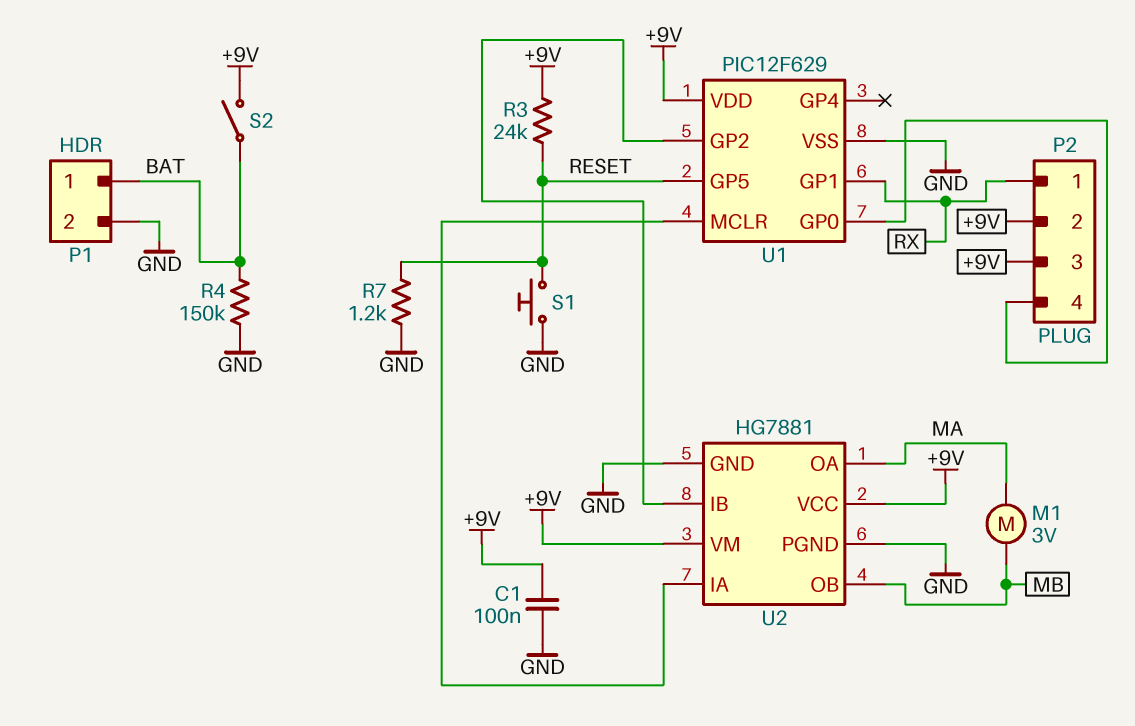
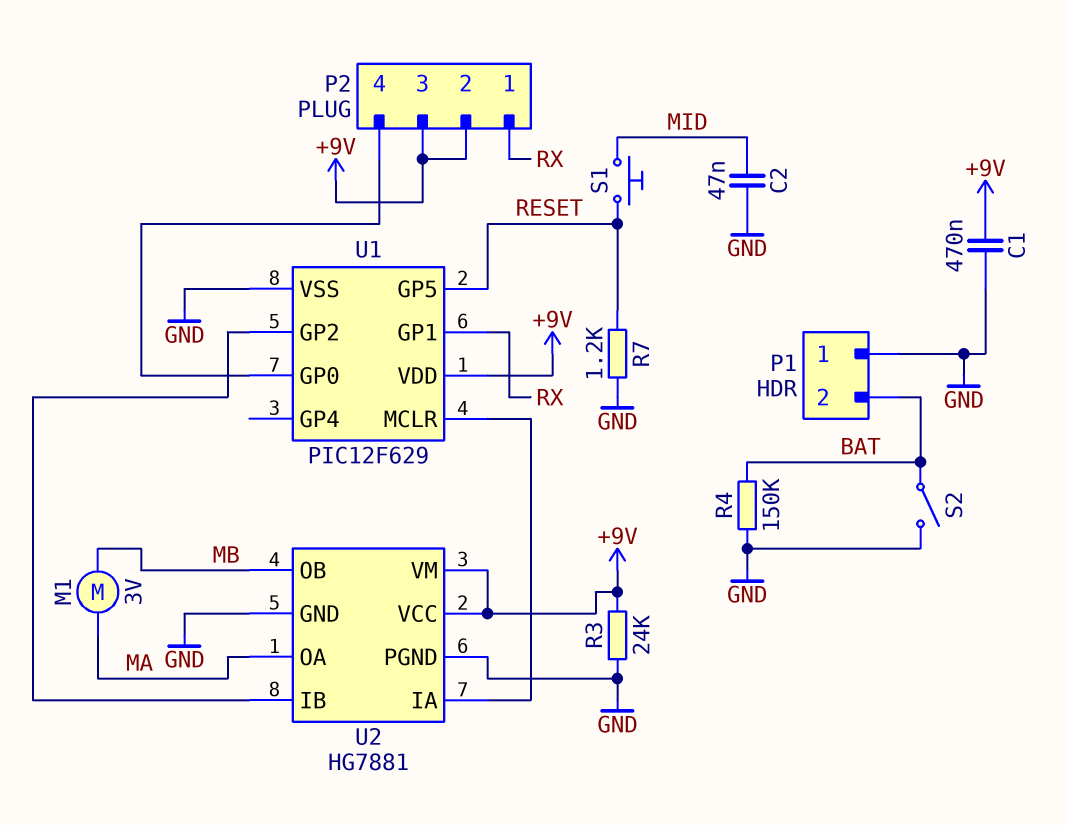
C1: 100nF (+9V, GND) -> 470nF (+9V, GND)
C2: none -> 47nF (GND, MID)
P1 pin 1: BAT -> GND
P1 pin 2: GND -> BAT
R3: 24k (+9V, RESET) -> 24k (+9V, GND)
S1: button (GND, RESET) -> button (MID, RESET)
S2: switch (+9V, BAT) -> switch (BAT, GND)

